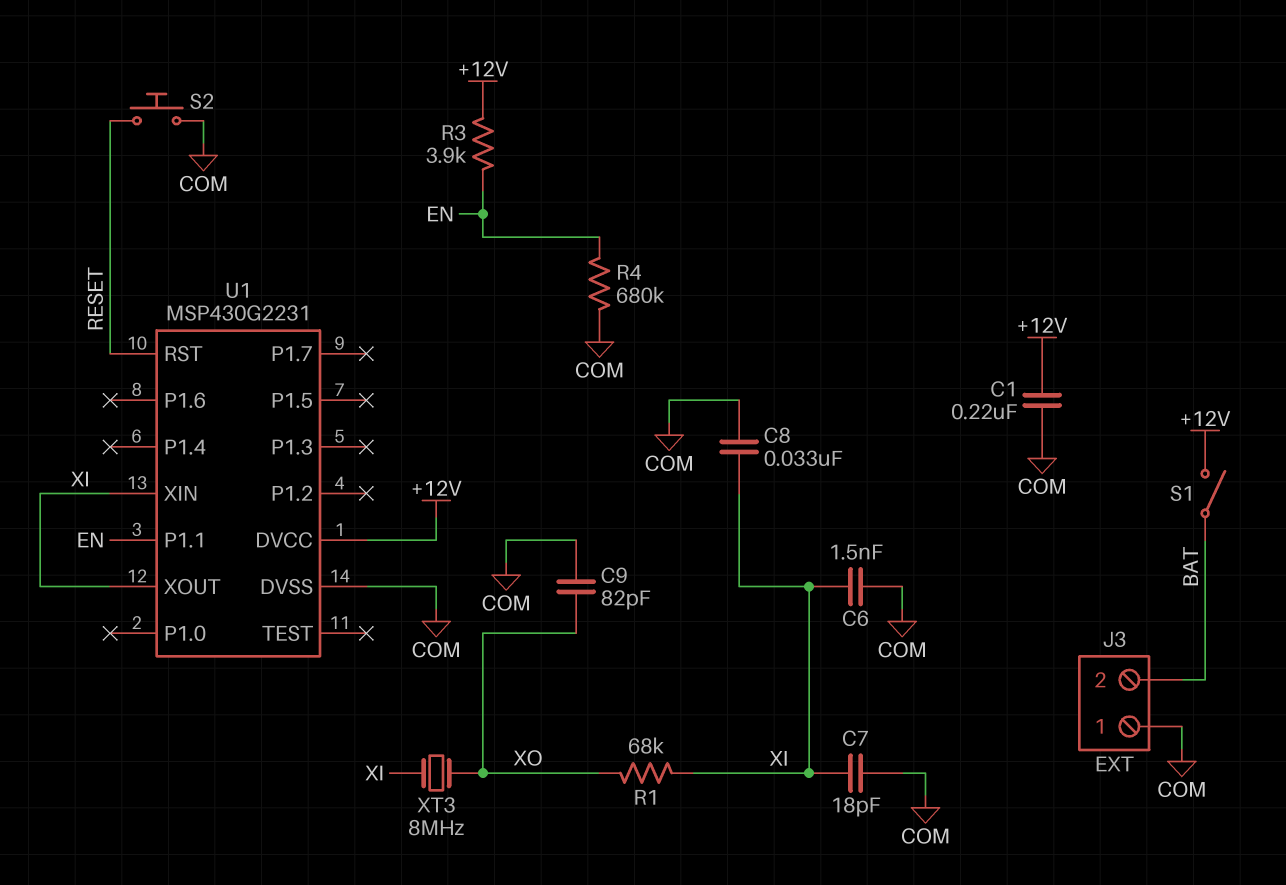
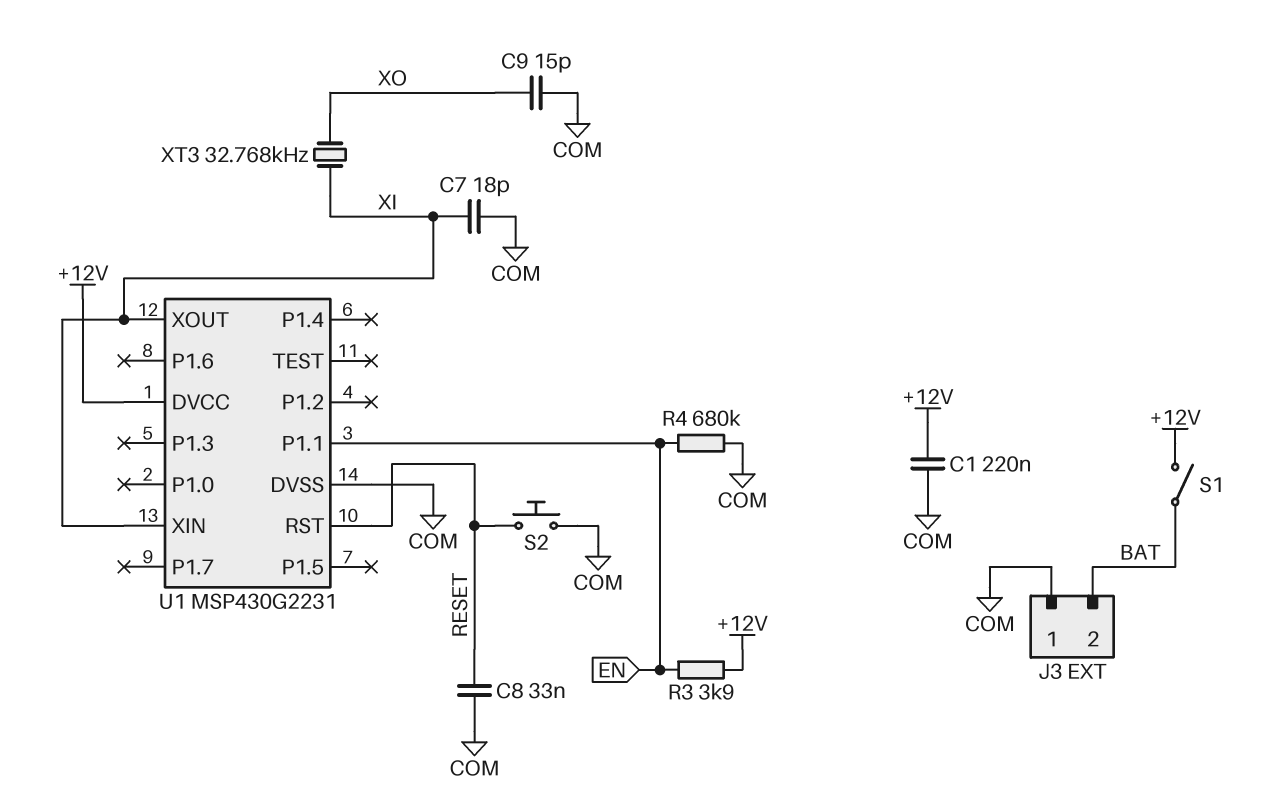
C6: 1.5nF (COM, XI) -> none
C8: 33nF (COM, XI) -> 33nF (COM, RESET)
C9: 82pF (COM, XO) -> 15pF (COM, XO)
R1: 68k (XI, XO) -> none
XT3: 8MHz (XI, XO) -> 32.768kHz (XI, XO)

